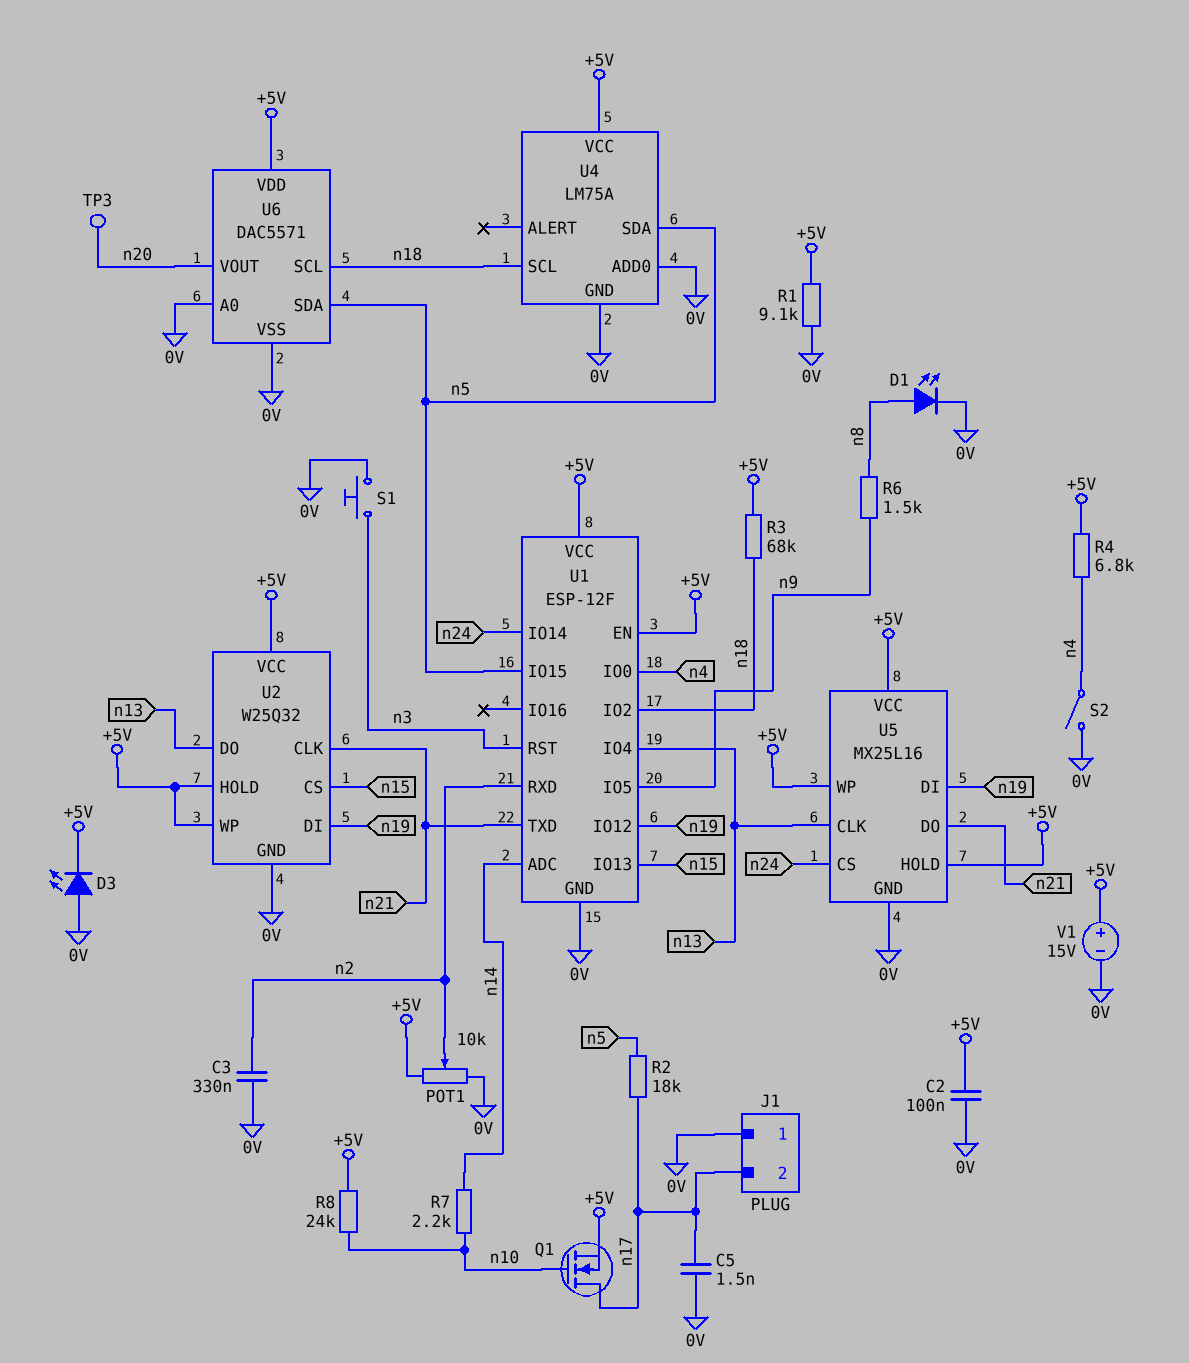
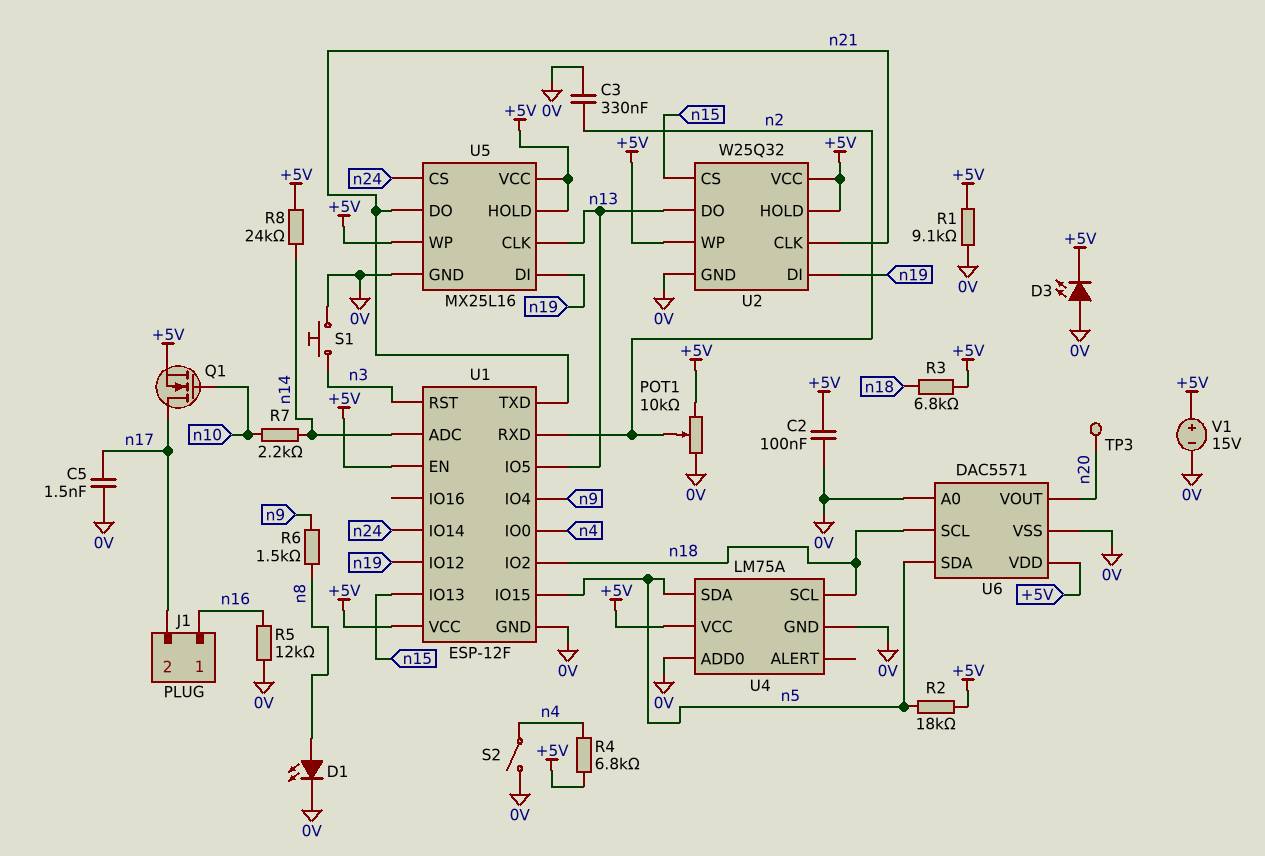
J1 pin 1: 0V -> n16
R2: 18k (n5, n17) -> 18k (+5V, n5)
R3: 68k (+5V, n18) -> 6.8k (+5V, n18)
R5: none -> 12k (0V, n16)
R8: 24k (+5V, n10) -> 24k (+5V, n14)
U1 pin IO4: n13 -> n9
U1 pin IO5: n9 -> n13

